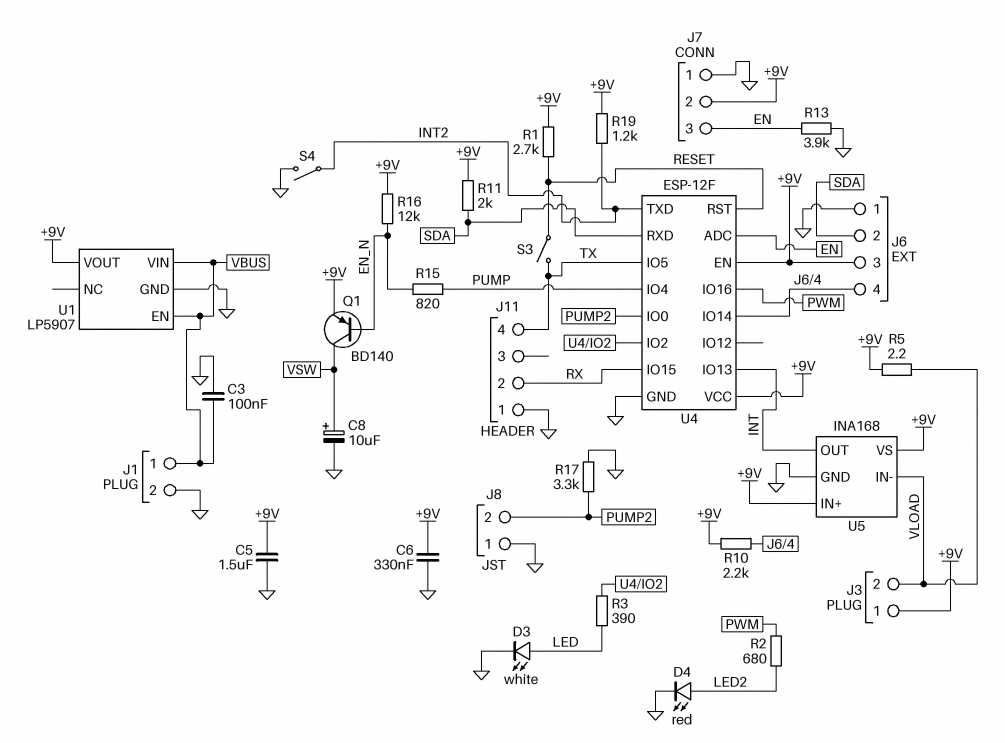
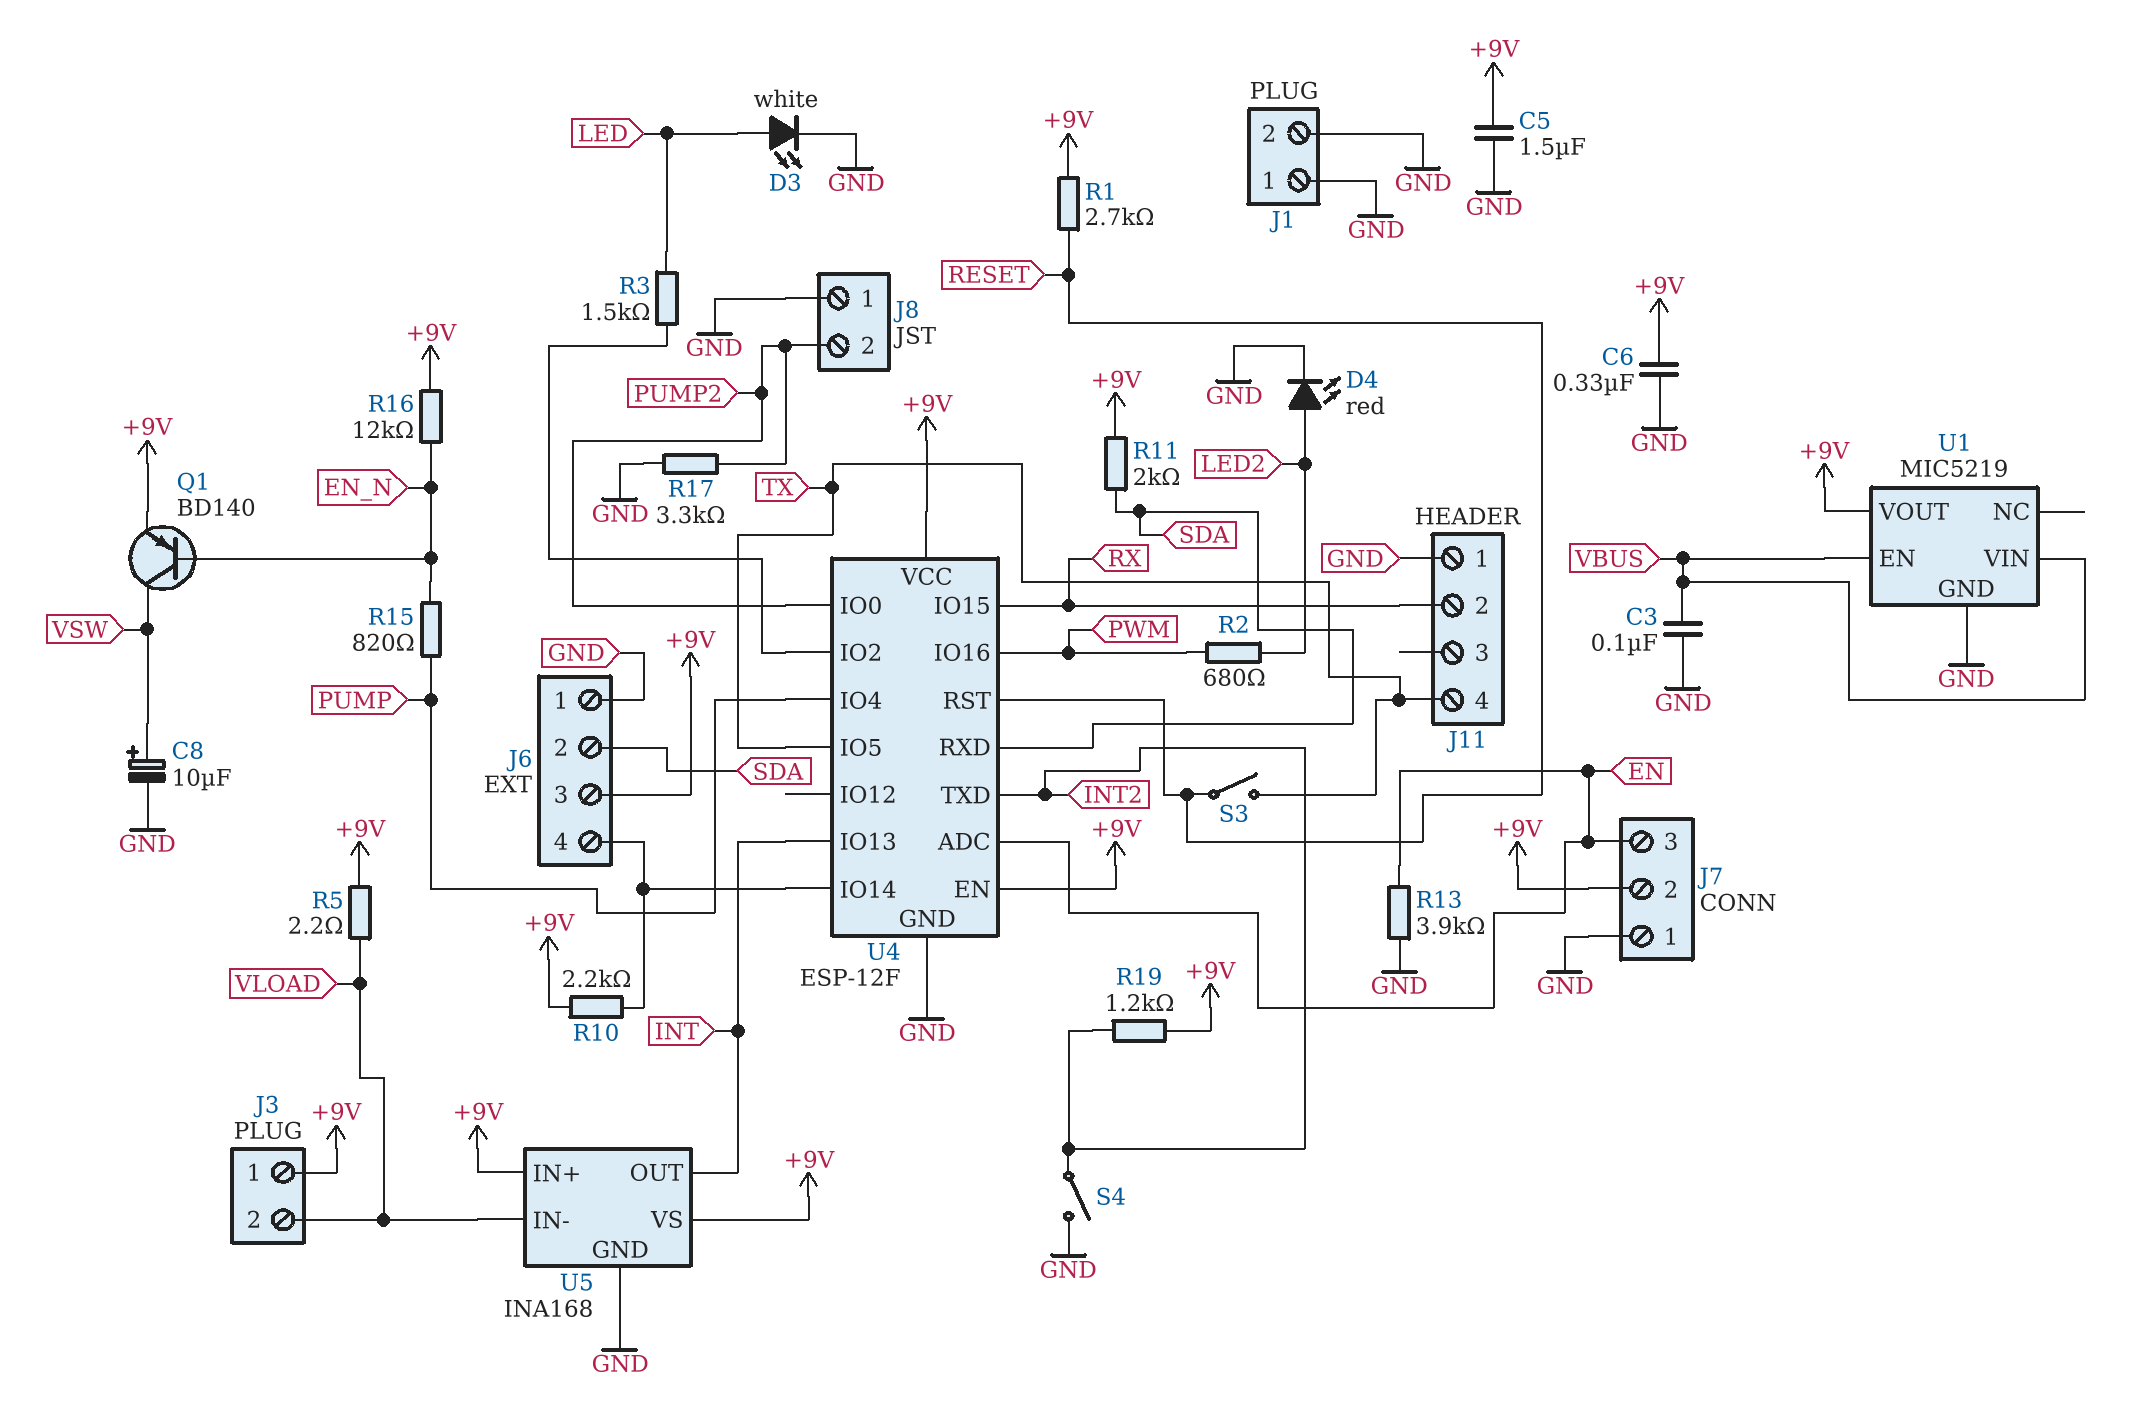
J1 pin 1: VBUS -> GND
R3: 390 (LED, U4/IO2) -> 1.5k (LED, U4/IO2)
U1: LP5907 -> MIC5219

